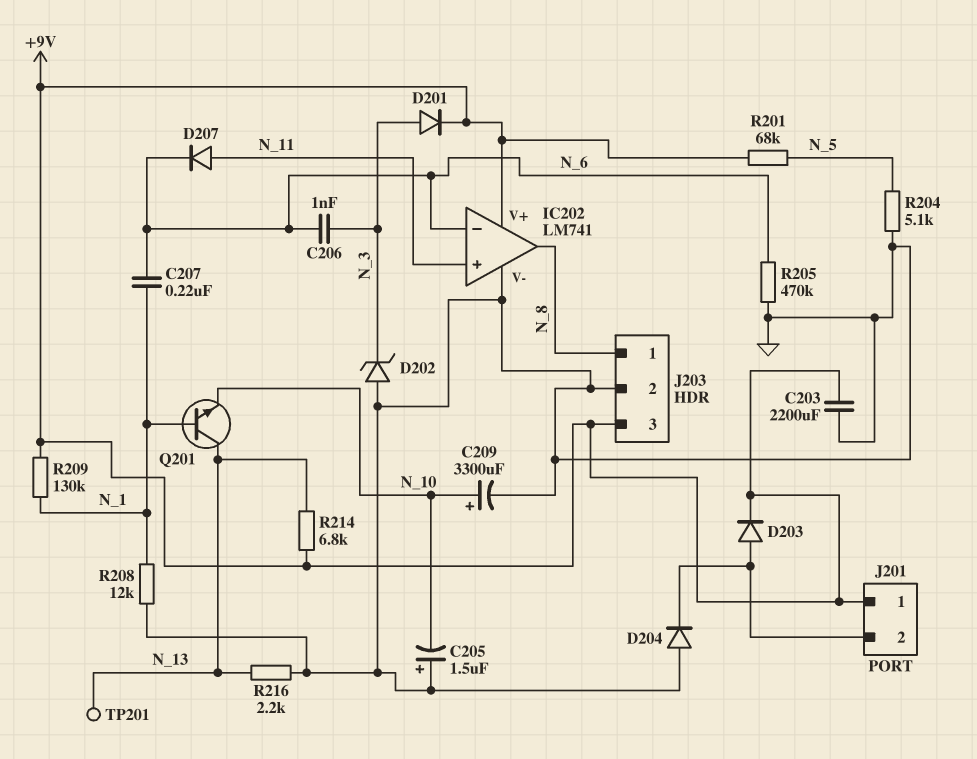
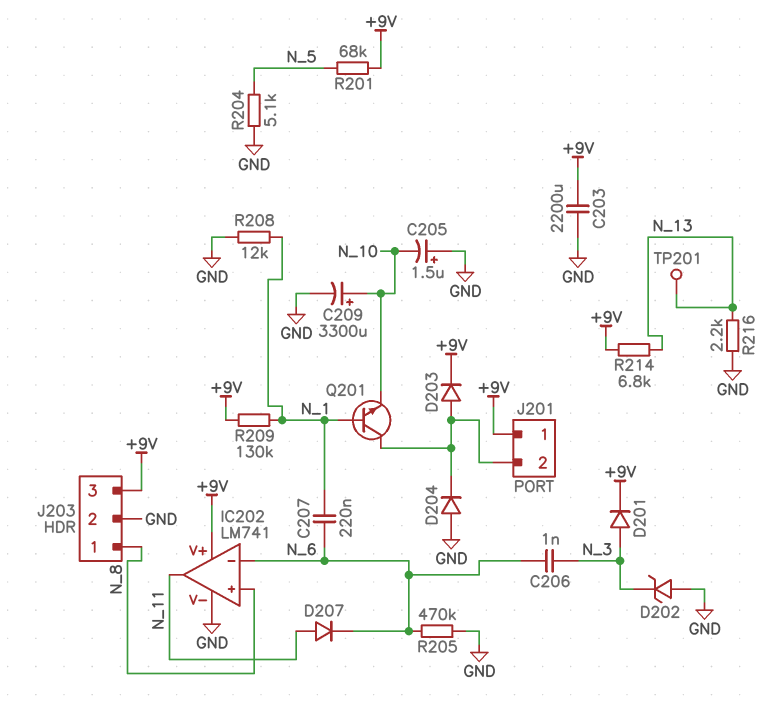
IC202 pin in+: N_11 -> N_8
IC202 pin out: N_8 -> N_11
Q201: NPN (B N_1, C N_13, E N_10) -> NPN (B N_1, C J201/2, E N_10)

